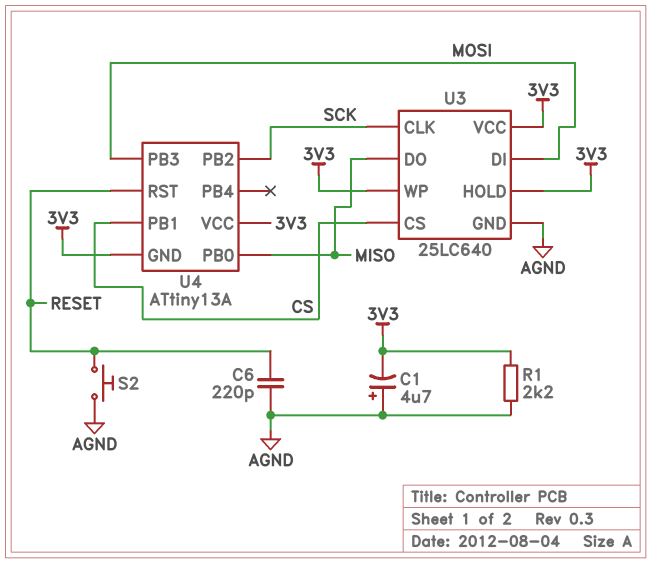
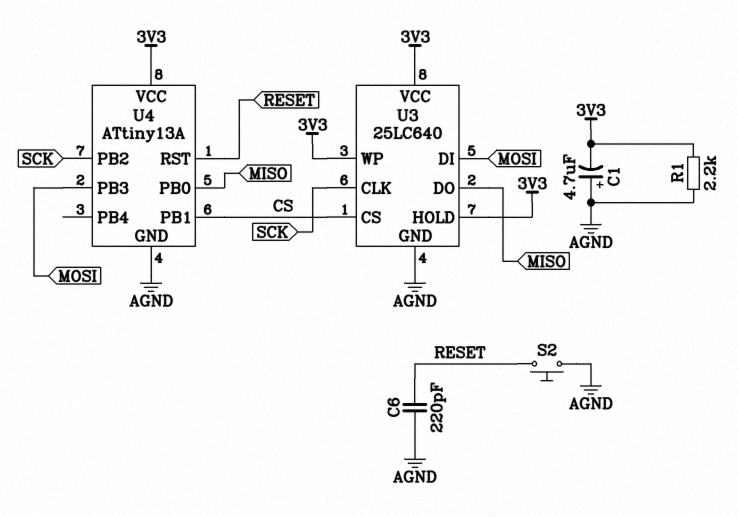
U4 pin GND: 3V3 -> AGND

